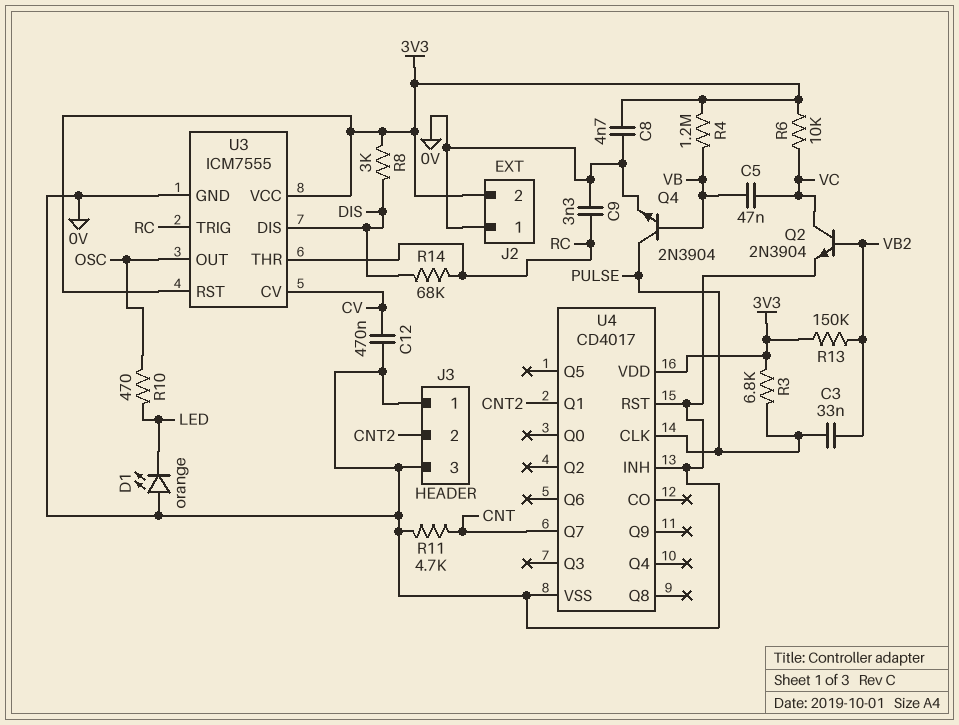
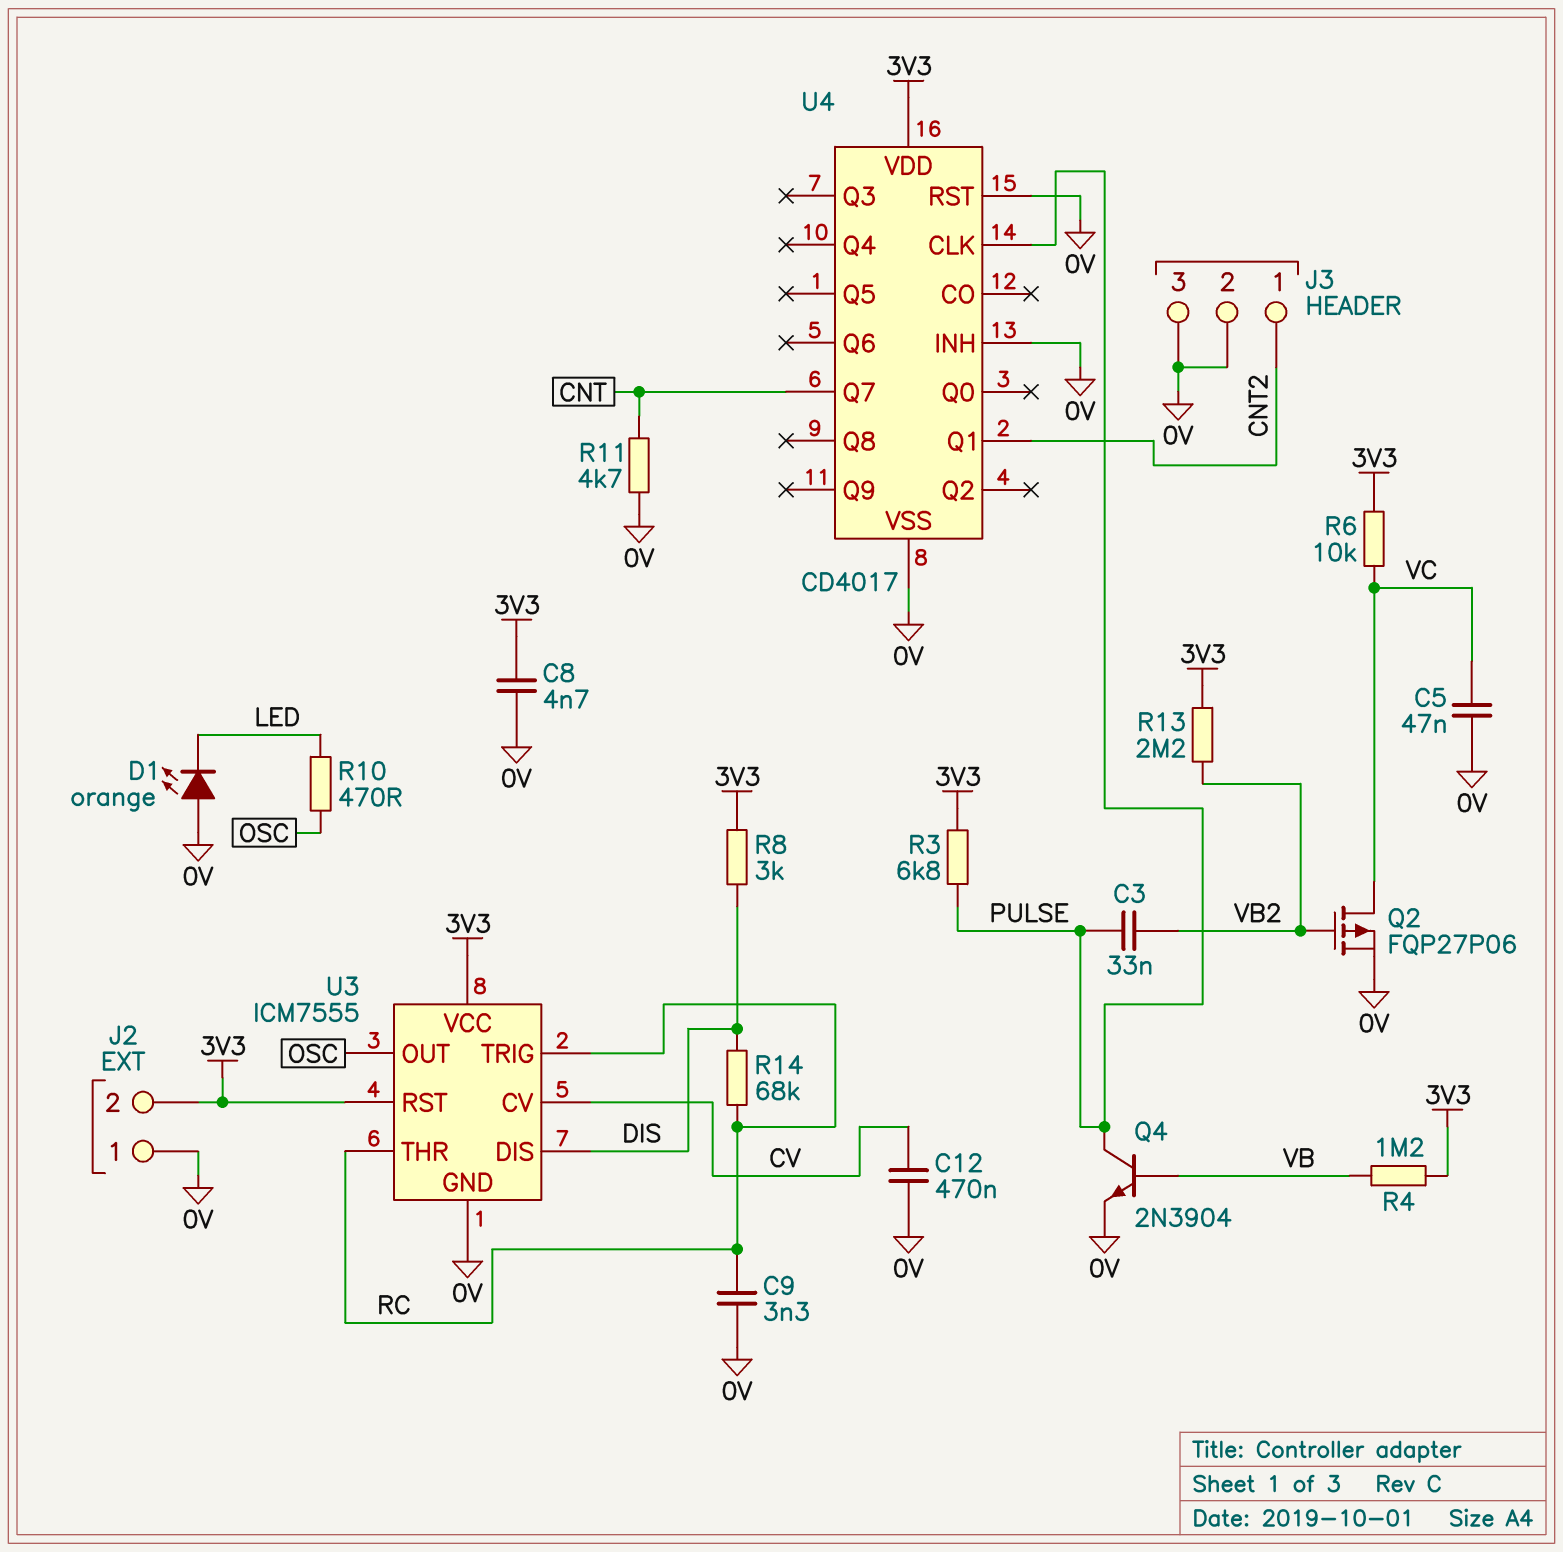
C5: 47nF (VB, VC) -> 47nF (0V, VC)
J3 pin 1: 0V -> CNT2
J3 pin 2: CNT2 -> 0V
Q2: NPN 2N3904 (B VB2, C VC, E 0V) -> PMOS FQP27P06 (G VB2, D VC, S 0V)
R13: 150k (3V3, VB2) -> 2.2M (3V3, VB2)

